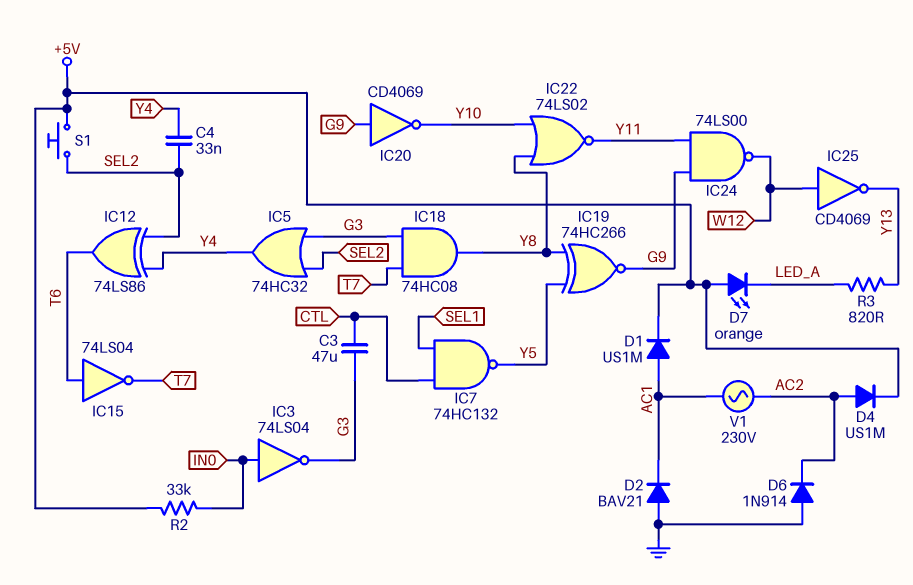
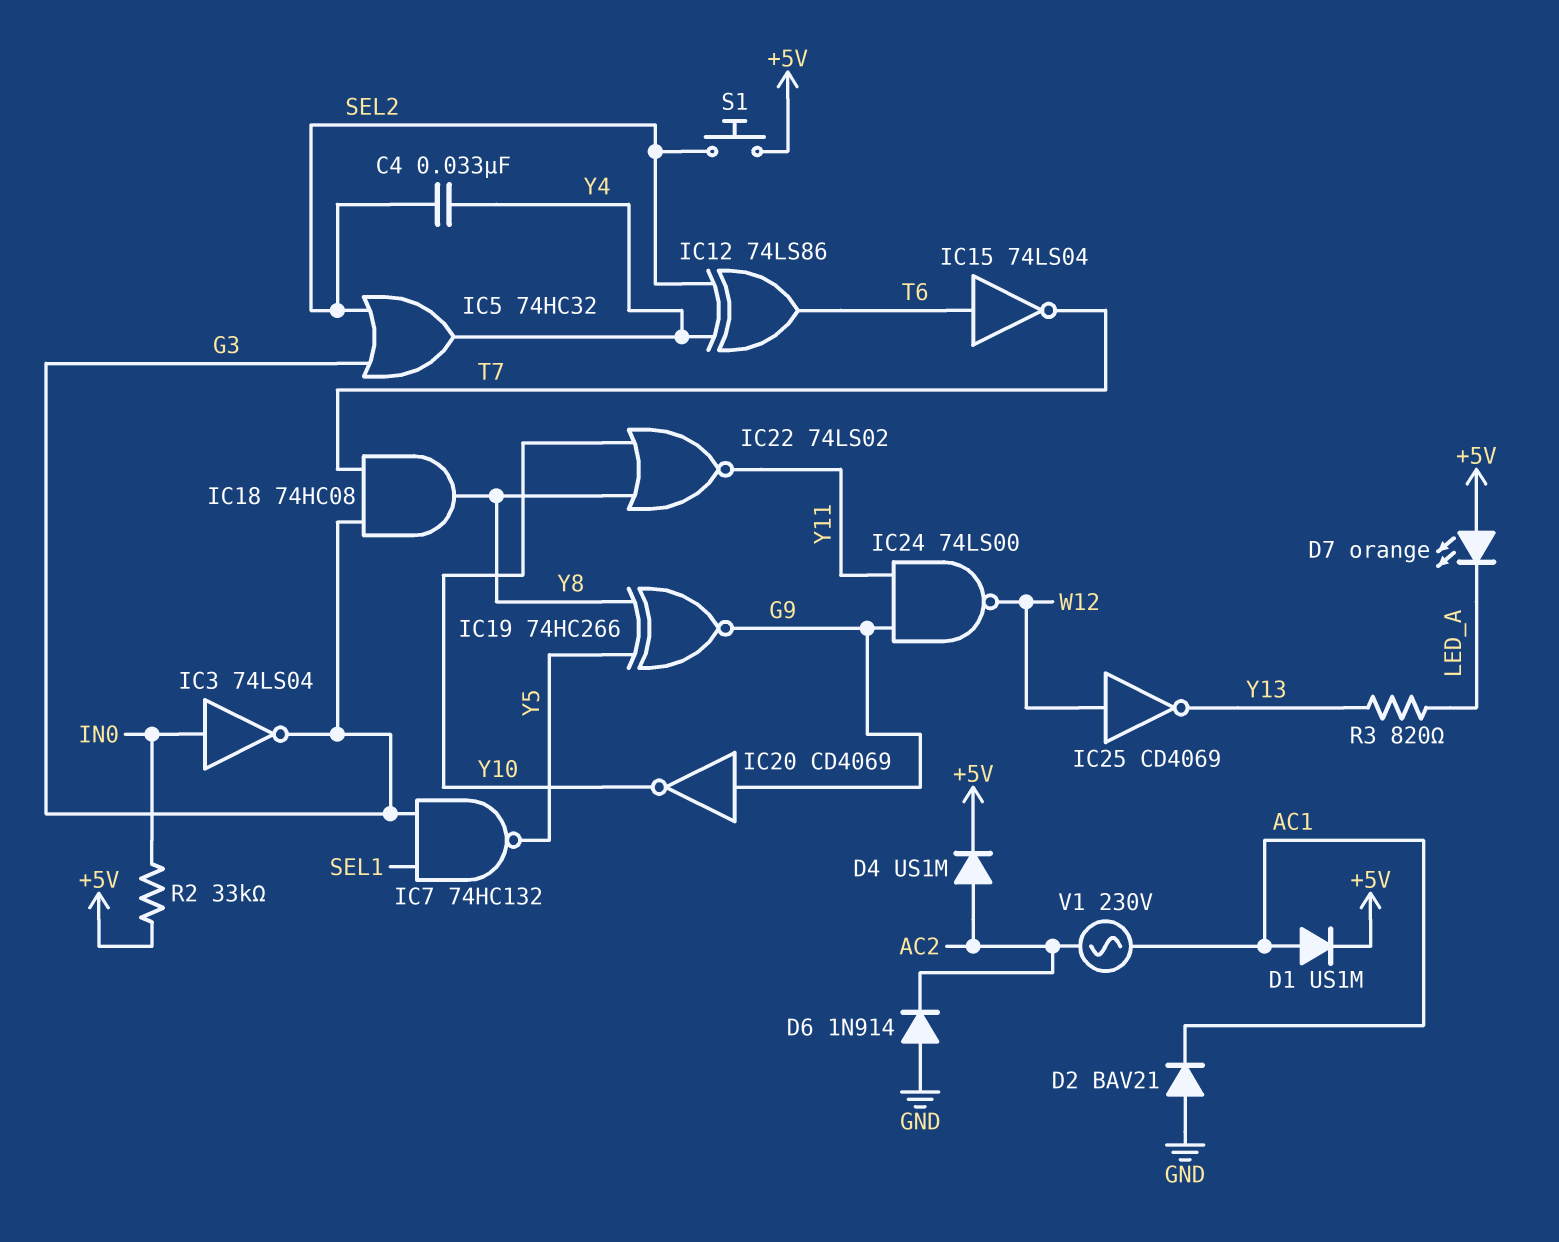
C3: 47uF (CTL, G3) -> none
IC7: NAND 74HC132 (in CTL, in SEL1, out Y5) -> NAND 74HC132 (in G3, in SEL1, out Y5)

